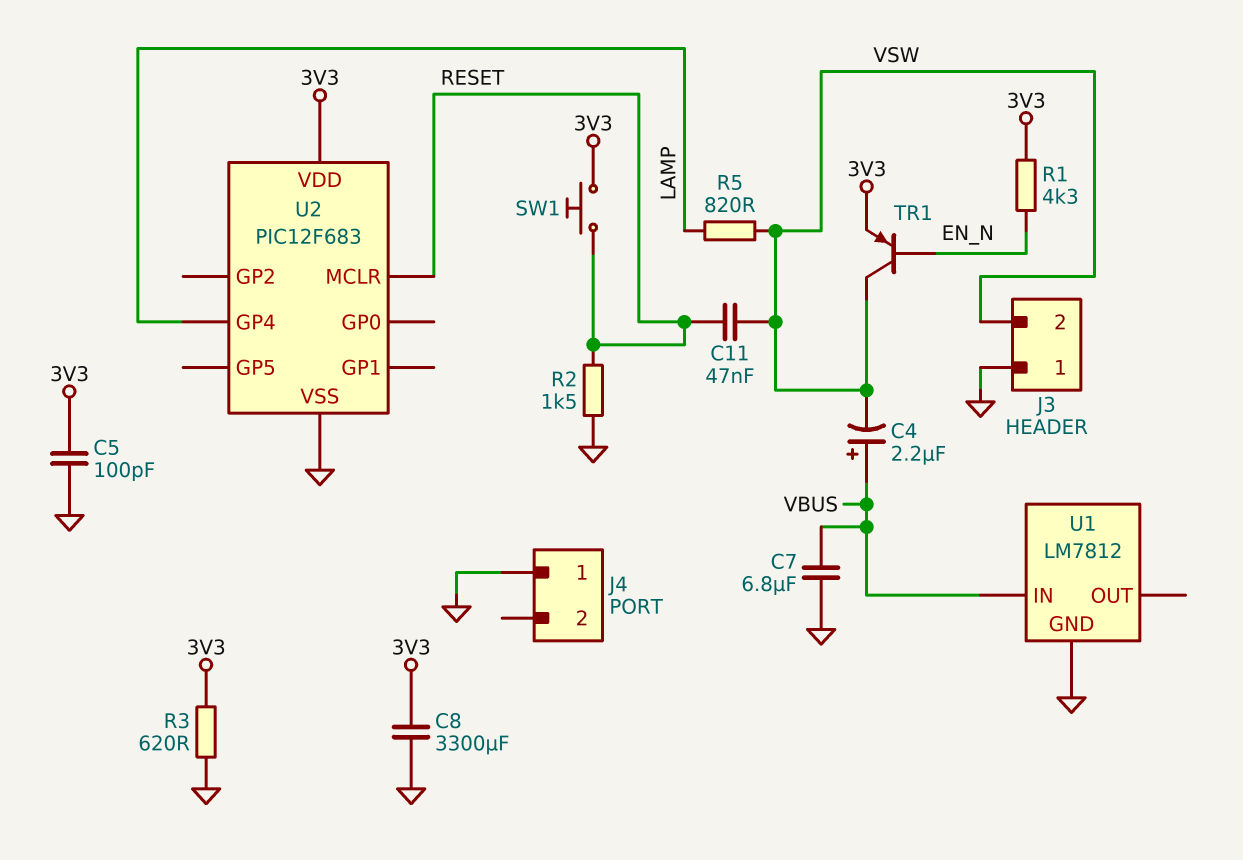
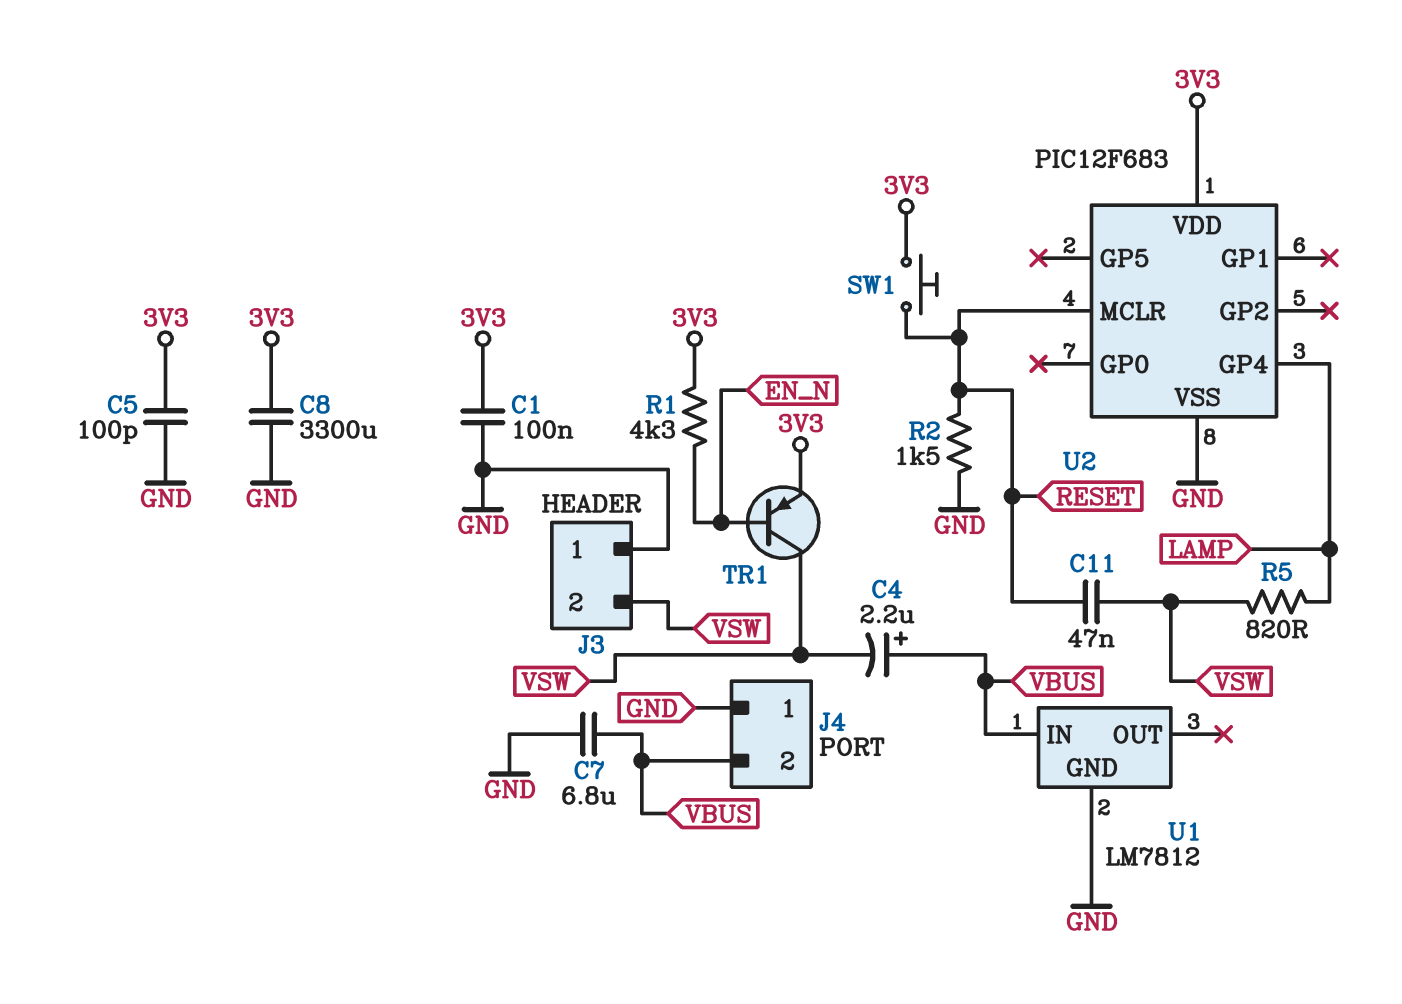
C1: none -> 100nF (3V3, GND)
J4 pin 2: none -> VBUS
R3: 620 (3V3, GND) -> none

